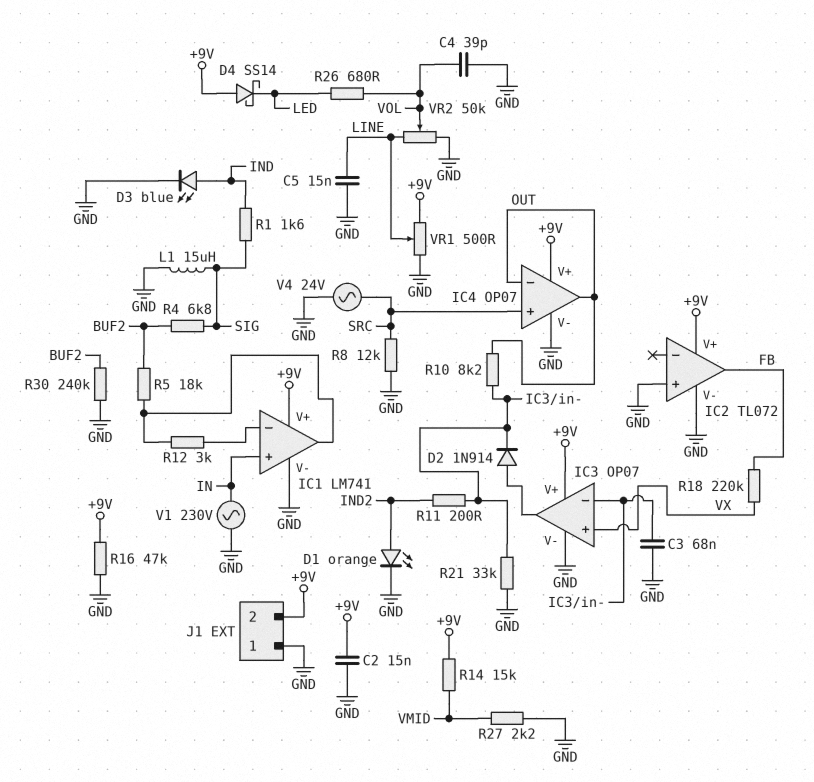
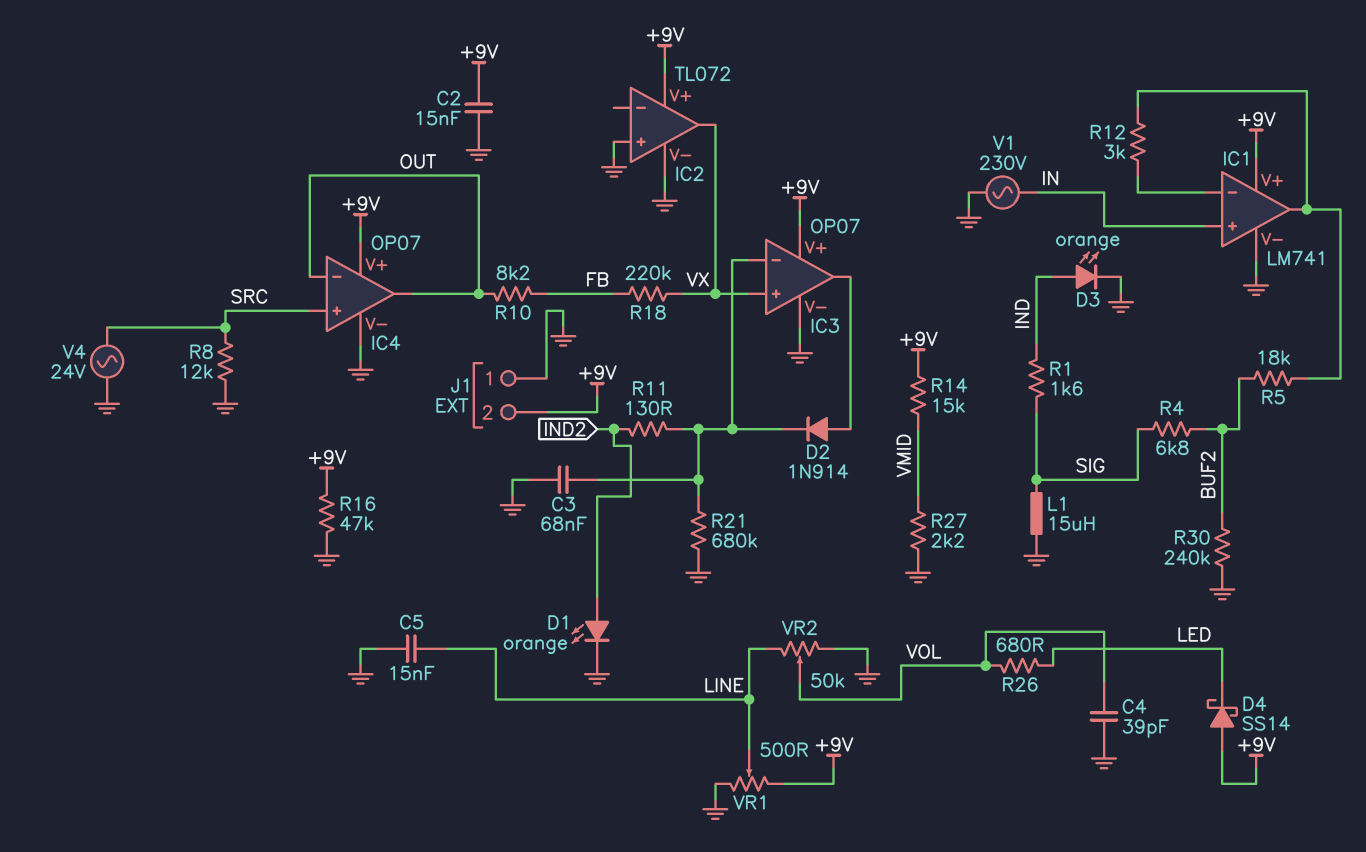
D3: LED blue (A IND, K GND) -> LED orange (A IND, K GND)
IC2 pin out: FB -> VX
R10: 8.2k (IC3/in-, OUT) -> 8.2k (FB, OUT)
R11: 200 (IC3/in-, IND2) -> 130 (IC3/in-, IND2)
R21: 33k (GND, IC3/in-) -> 680k (GND, IC3/in-)

